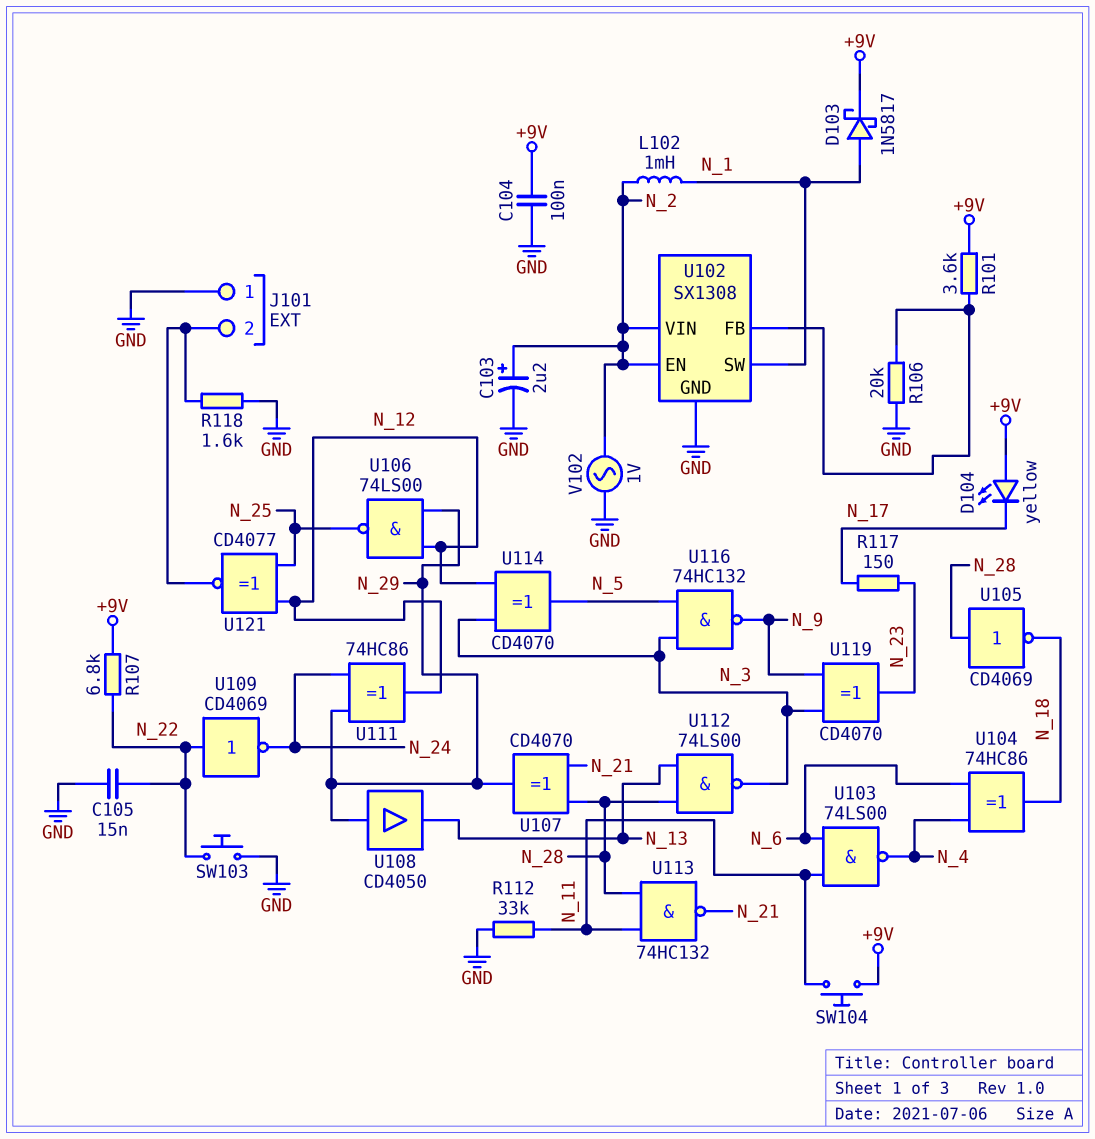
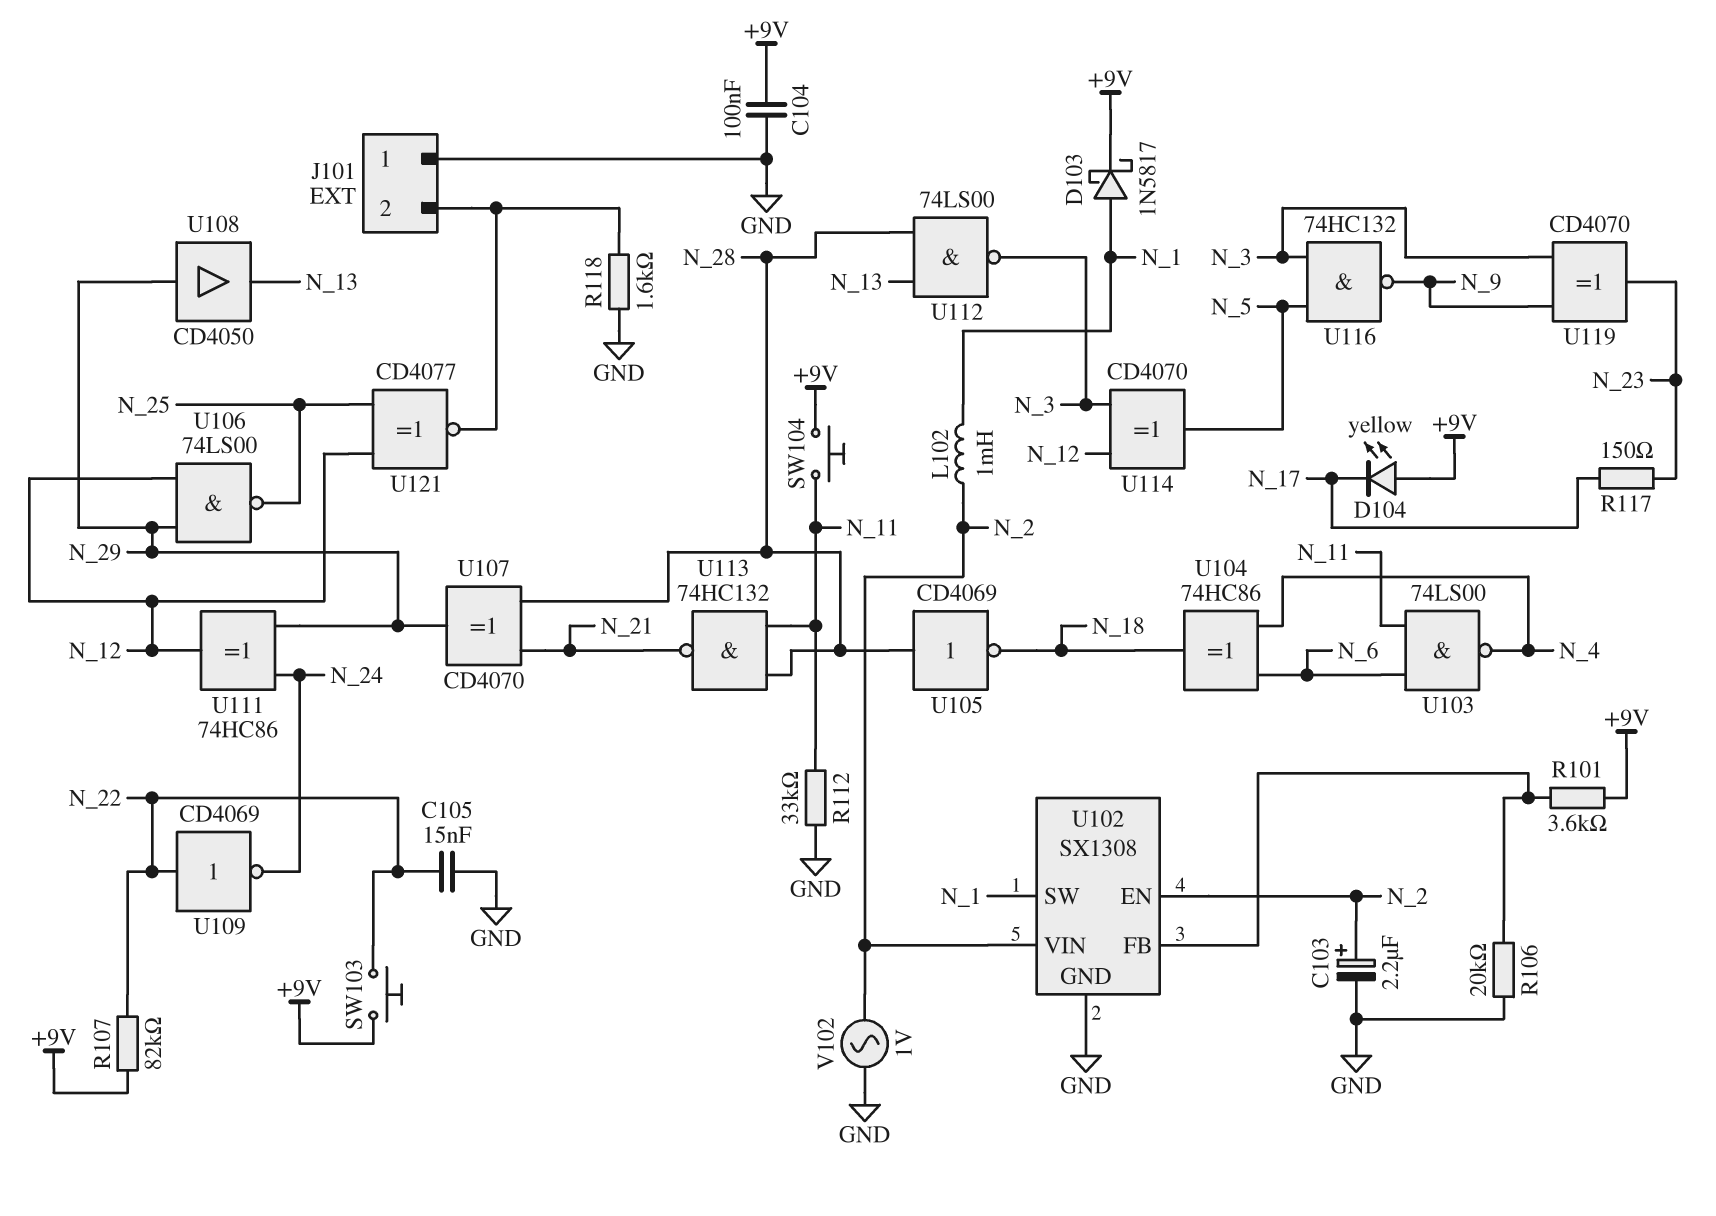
R107: 6.8k (+9V, N_22) -> 82k (+9V, N_22)
SW103: button (GND, N_22) -> button (+9V, N_22)

